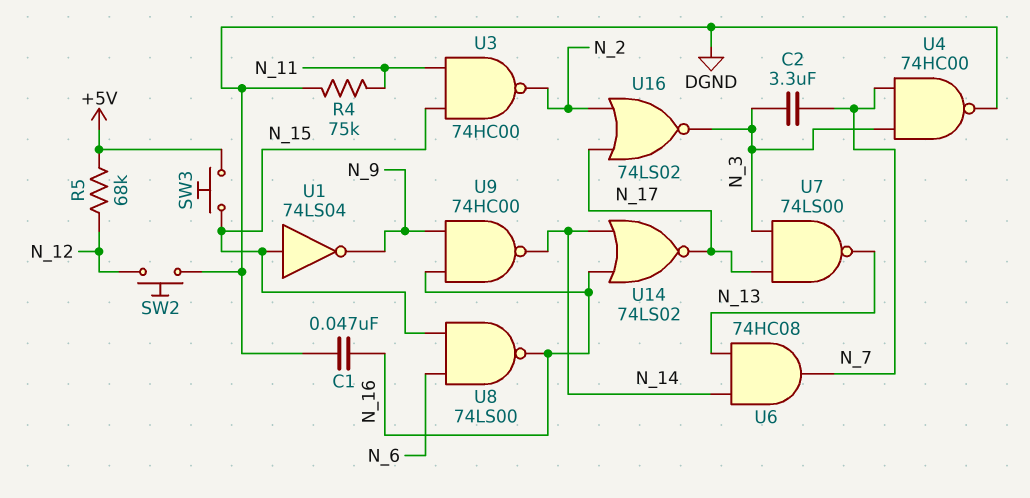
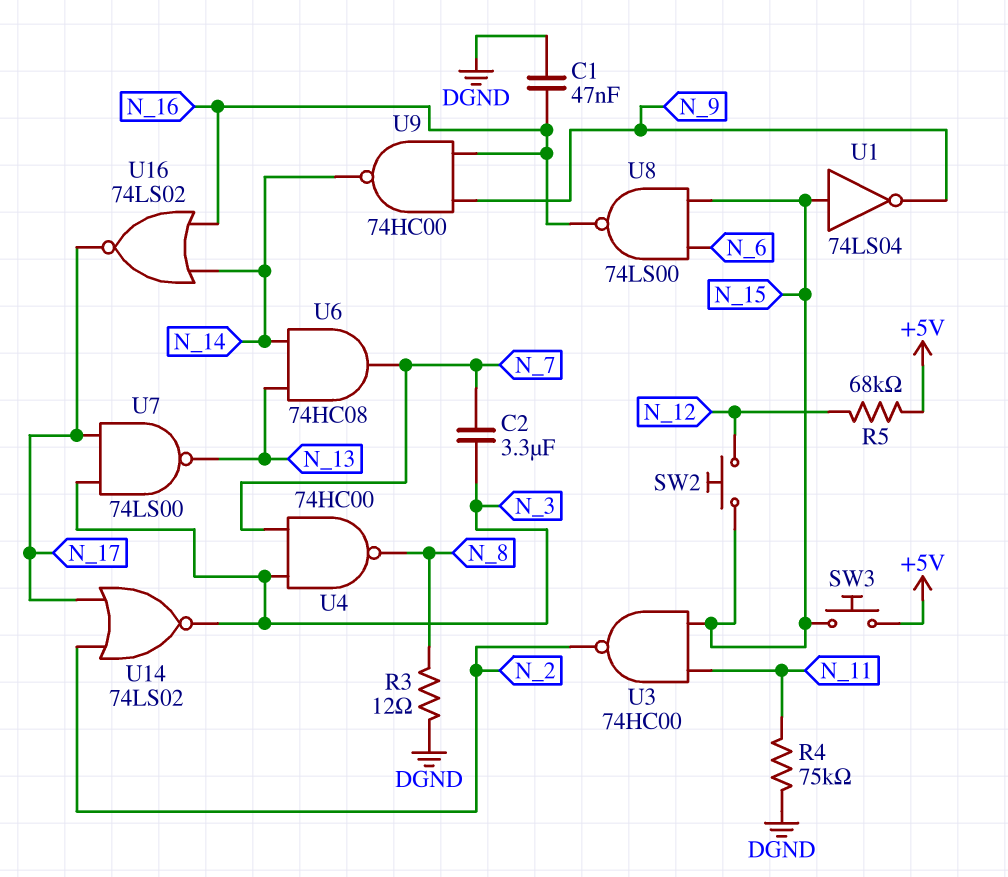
R3: none -> 12 (DGND, N_8)
SW2: button (DGND, N_12) -> button (N_12, N_15)
U4: NAND 74HC00 (in N_3, in N_7, out DGND) -> NAND 74HC00 (in N_3, in N_7, out N_8)
U14: NOR 74LS02 (in N_14, in N_16, out N_17) -> NOR 74LS02 (in N_2, in N_17, out N_3)
U16: NOR 74LS02 (in N_2, in N_17, out N_3) -> NOR 74LS02 (in N_14, in N_16, out N_17)

